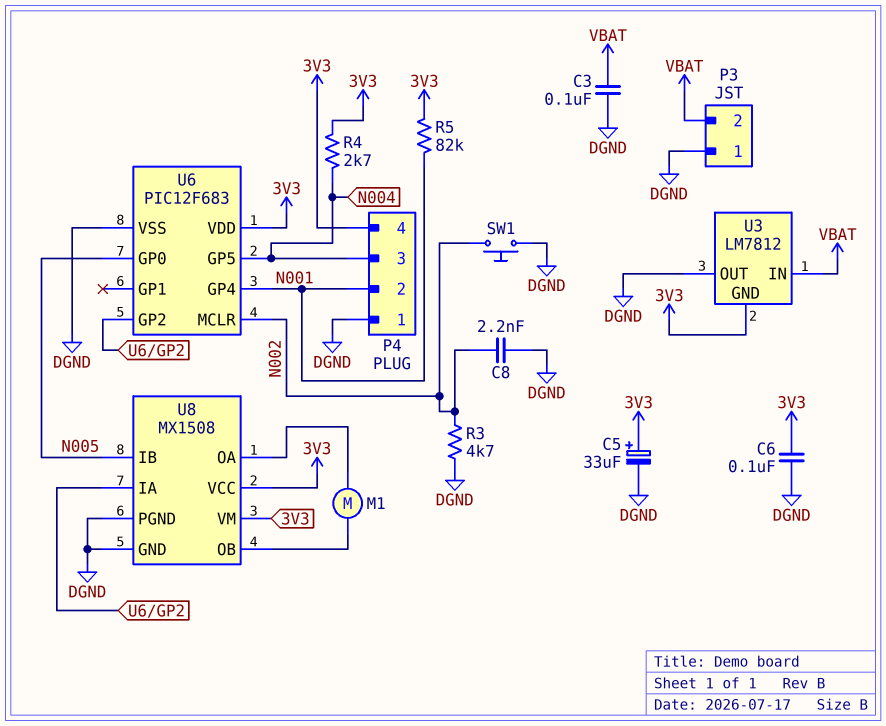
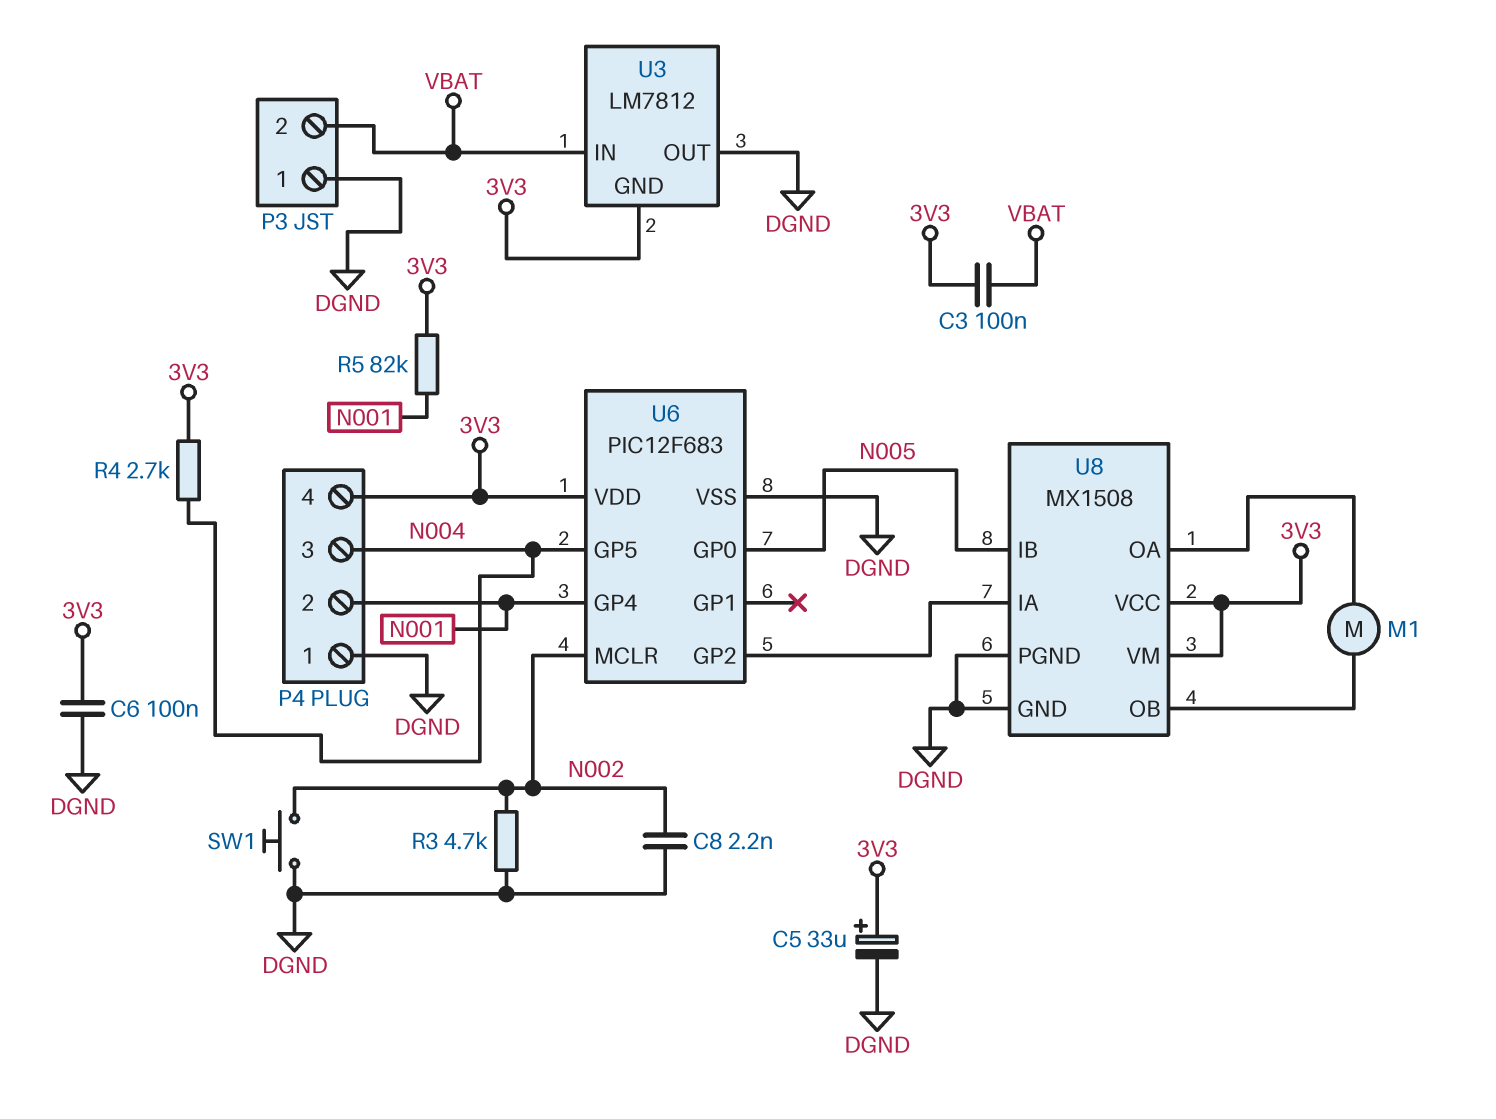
C3: 100nF (DGND, VBAT) -> 100nF (3V3, VBAT)

